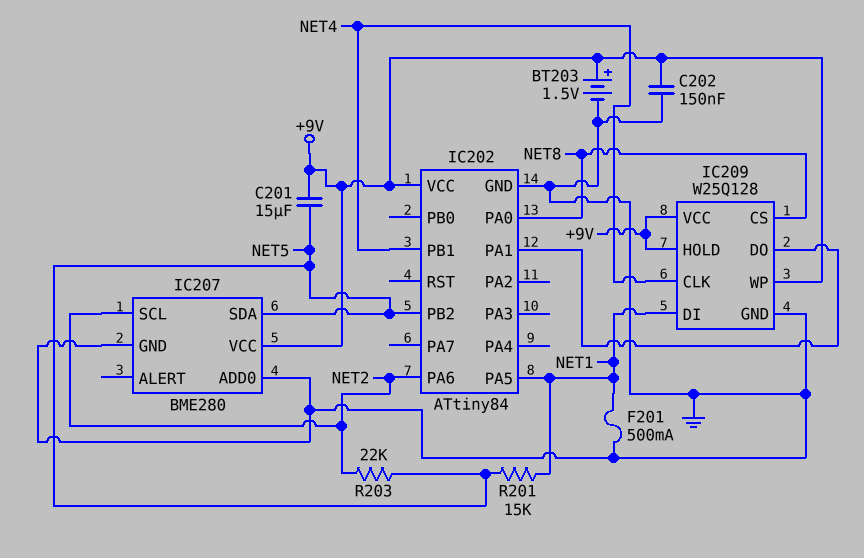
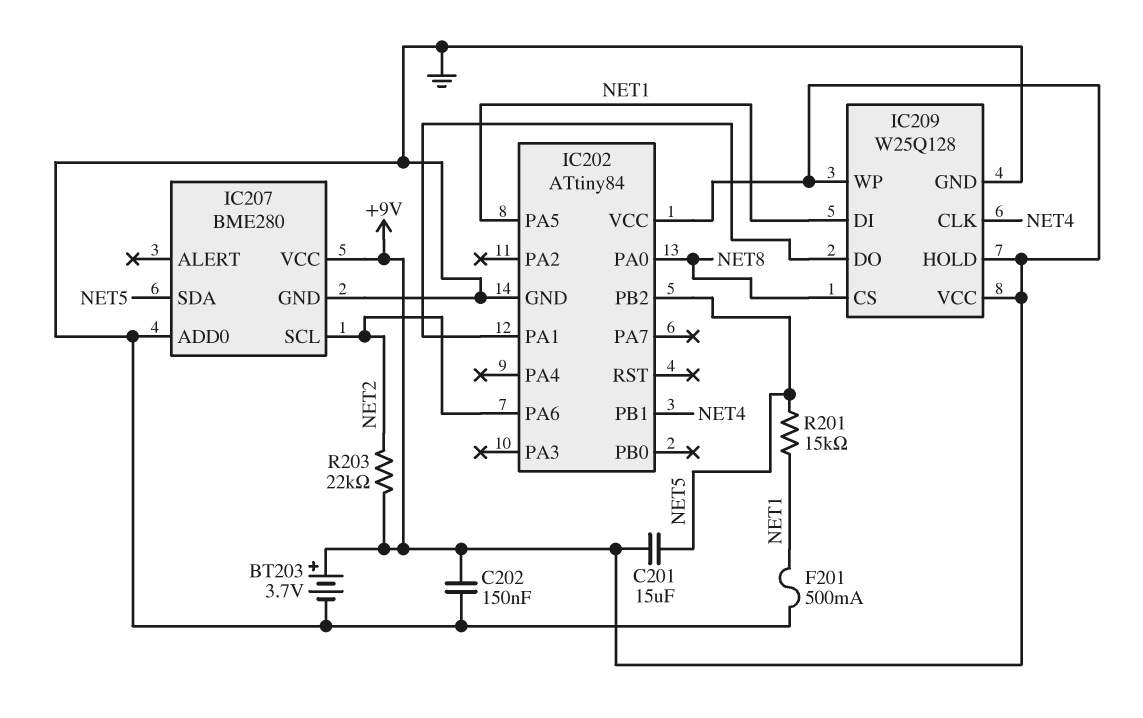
BT203: 1.5V (plus +9V, minus GND) -> 3.7V (plus +9V, minus GND)
R203: 22k (NET2, NET5) -> 22k (+9V, NET2)

